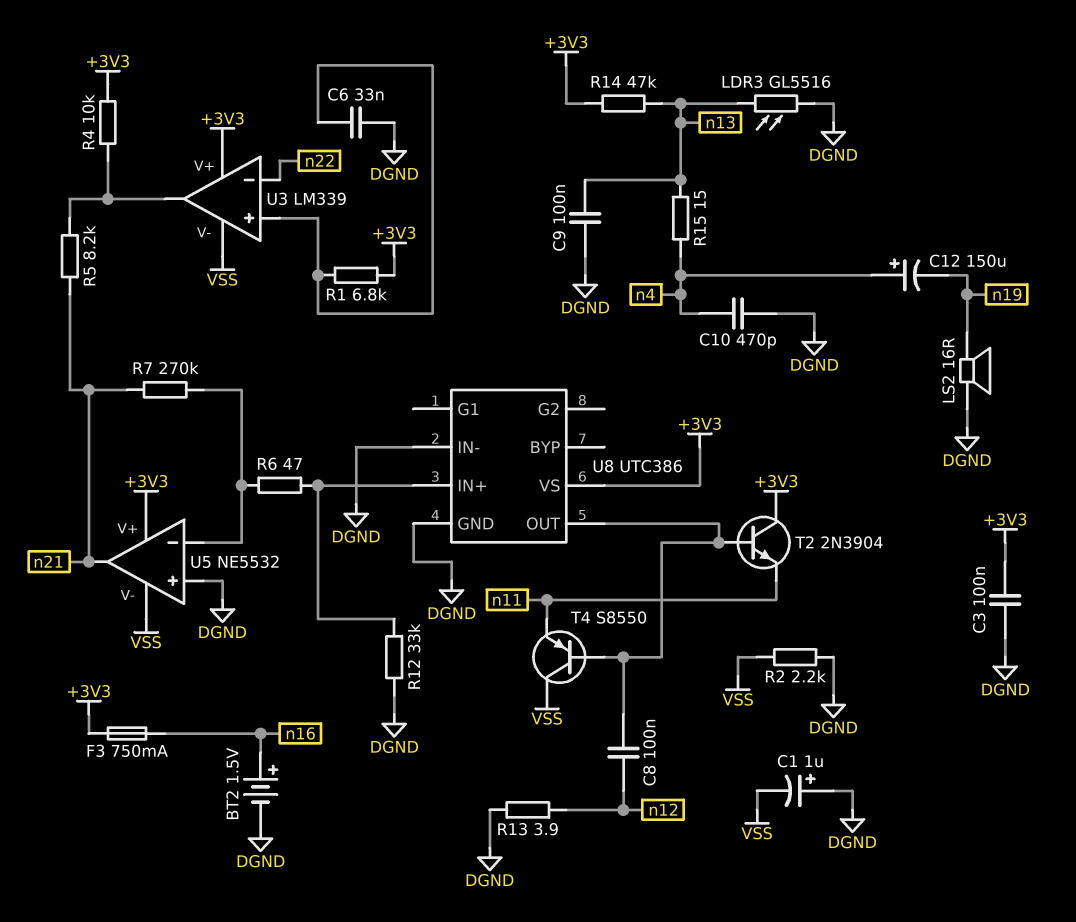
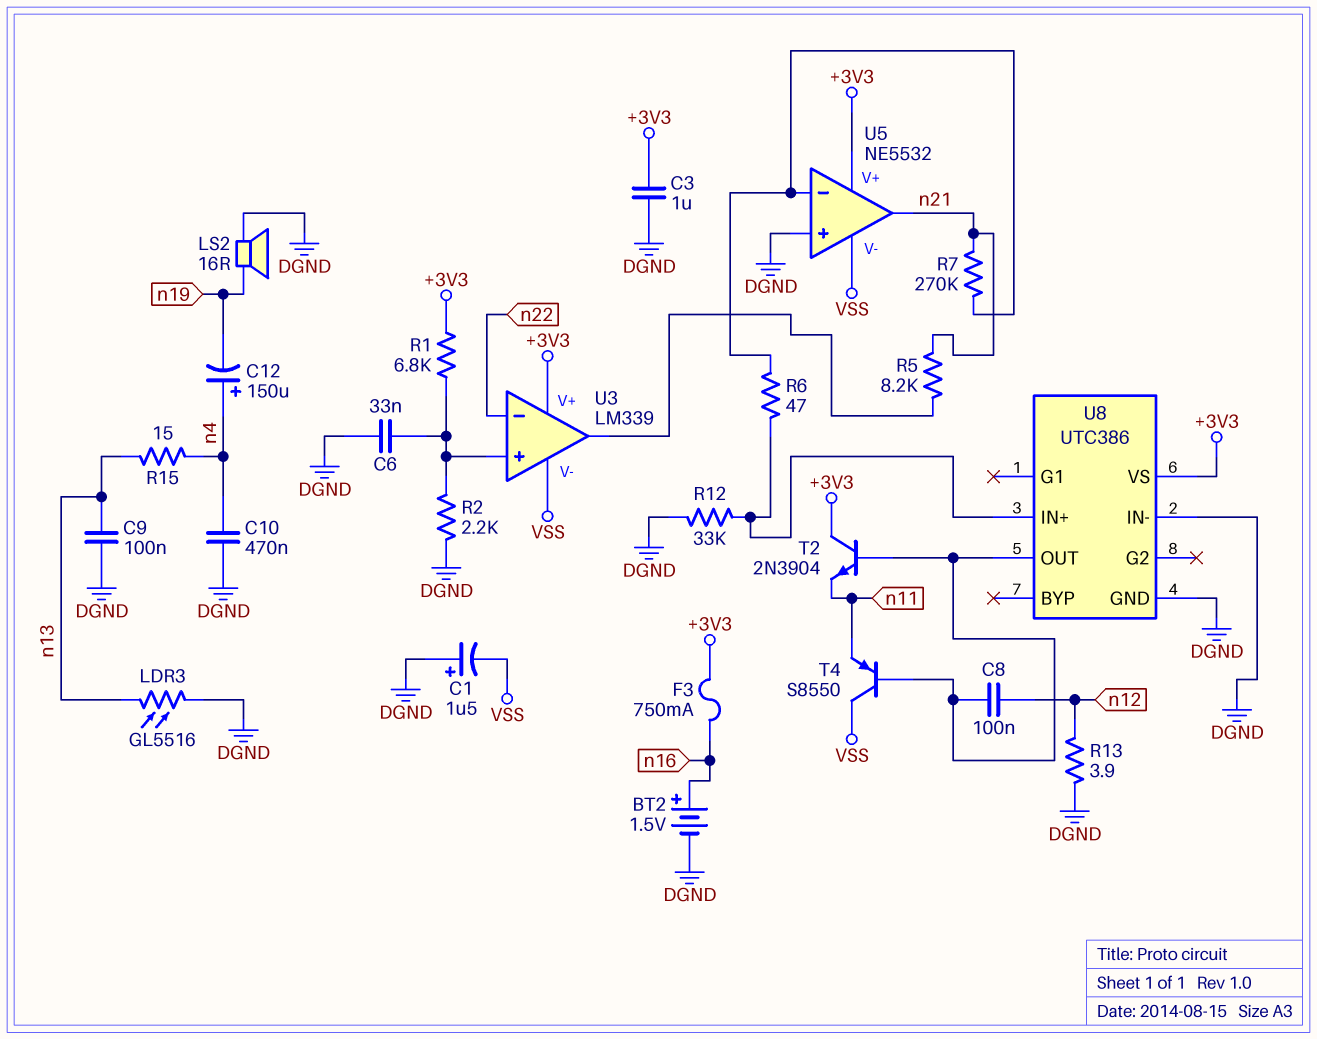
C1: 1uF (plus DGND, minus VSS) -> 1.5uF (plus DGND, minus VSS)
C3: 100nF (+3V3, DGND) -> 1uF (+3V3, DGND)
C10: 470pF (DGND, n4) -> 470nF (DGND, n4)
R2: 2.2k (DGND, VSS) -> 2.2k (DGND, U3/in+)
R4: 10k (+3V3, U3/out) -> none
R14: 47k (+3V3, n13) -> none

